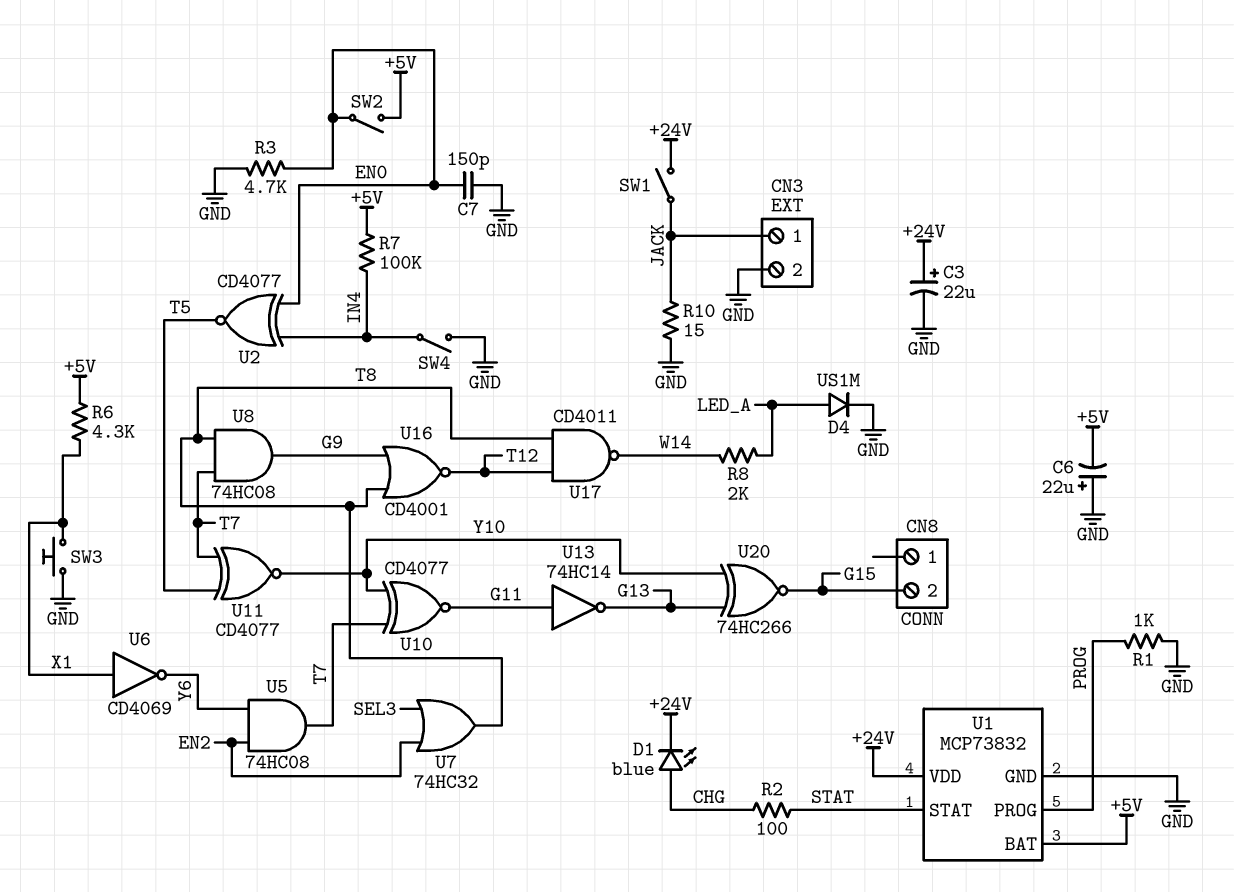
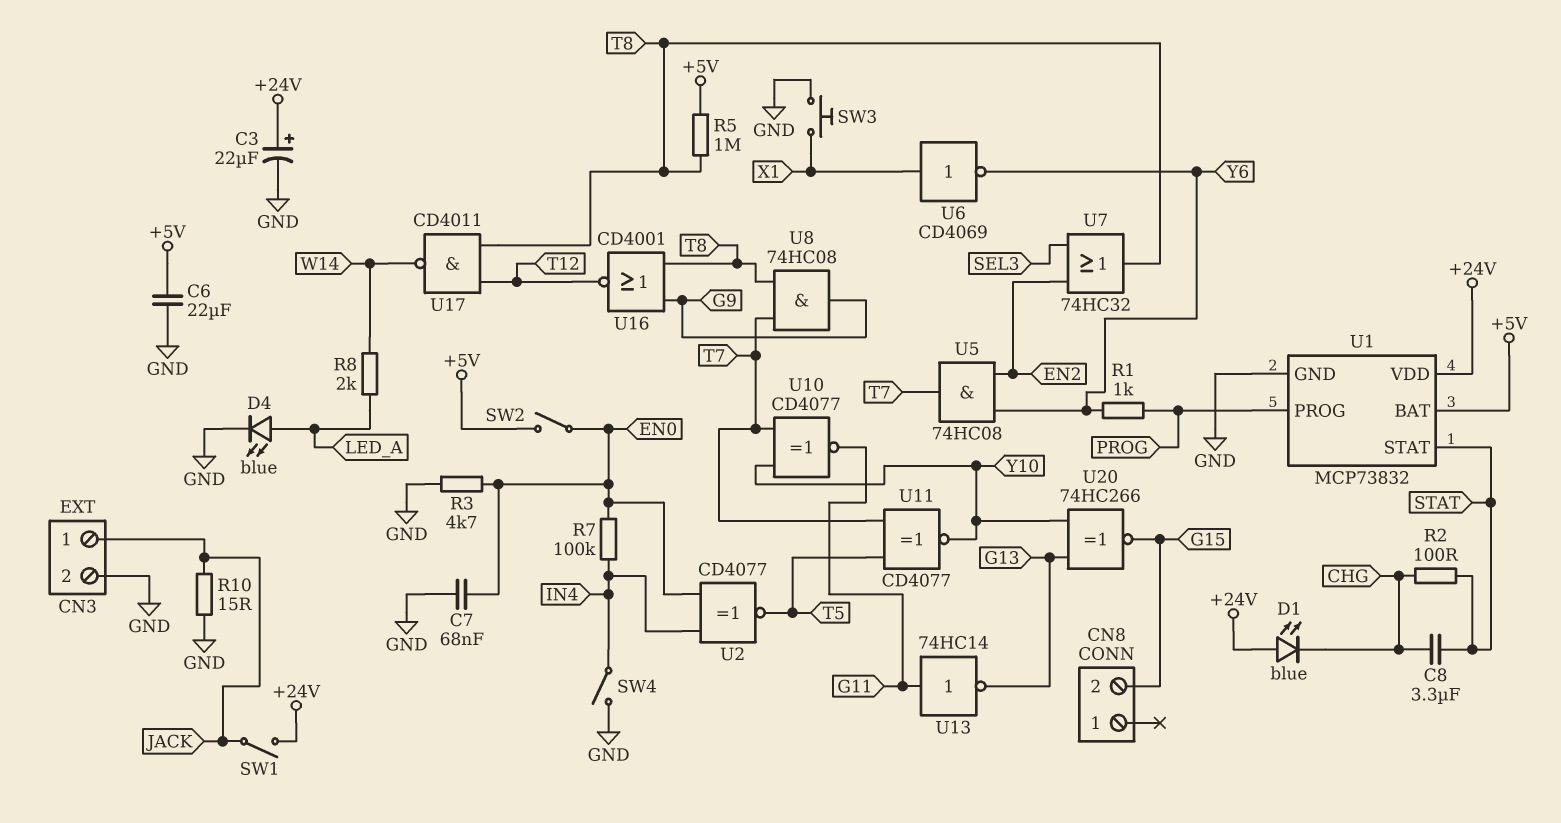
C6: 22uF (plus GND, minus +5V) -> 22uF (+5V, GND)
C7: 150pF (EN0, GND) -> 68nF (EN0, GND)
C8: none -> 3.3uF (CHG, STAT)
D1: LED blue (A CHG, K +24V) -> LED blue (A +24V, K CHG)
D4: diode US1M (A LED_A, K GND) -> LED blue (A LED_A, K GND)
R1: 1k (GND, PROG) -> 1k (PROG, Y6)
R5: none -> 1M (+5V, T8)
R6: 4.3k (+5V, X1) -> none
R7: 100k (+5V, IN4) -> 100k (EN0, IN4)

